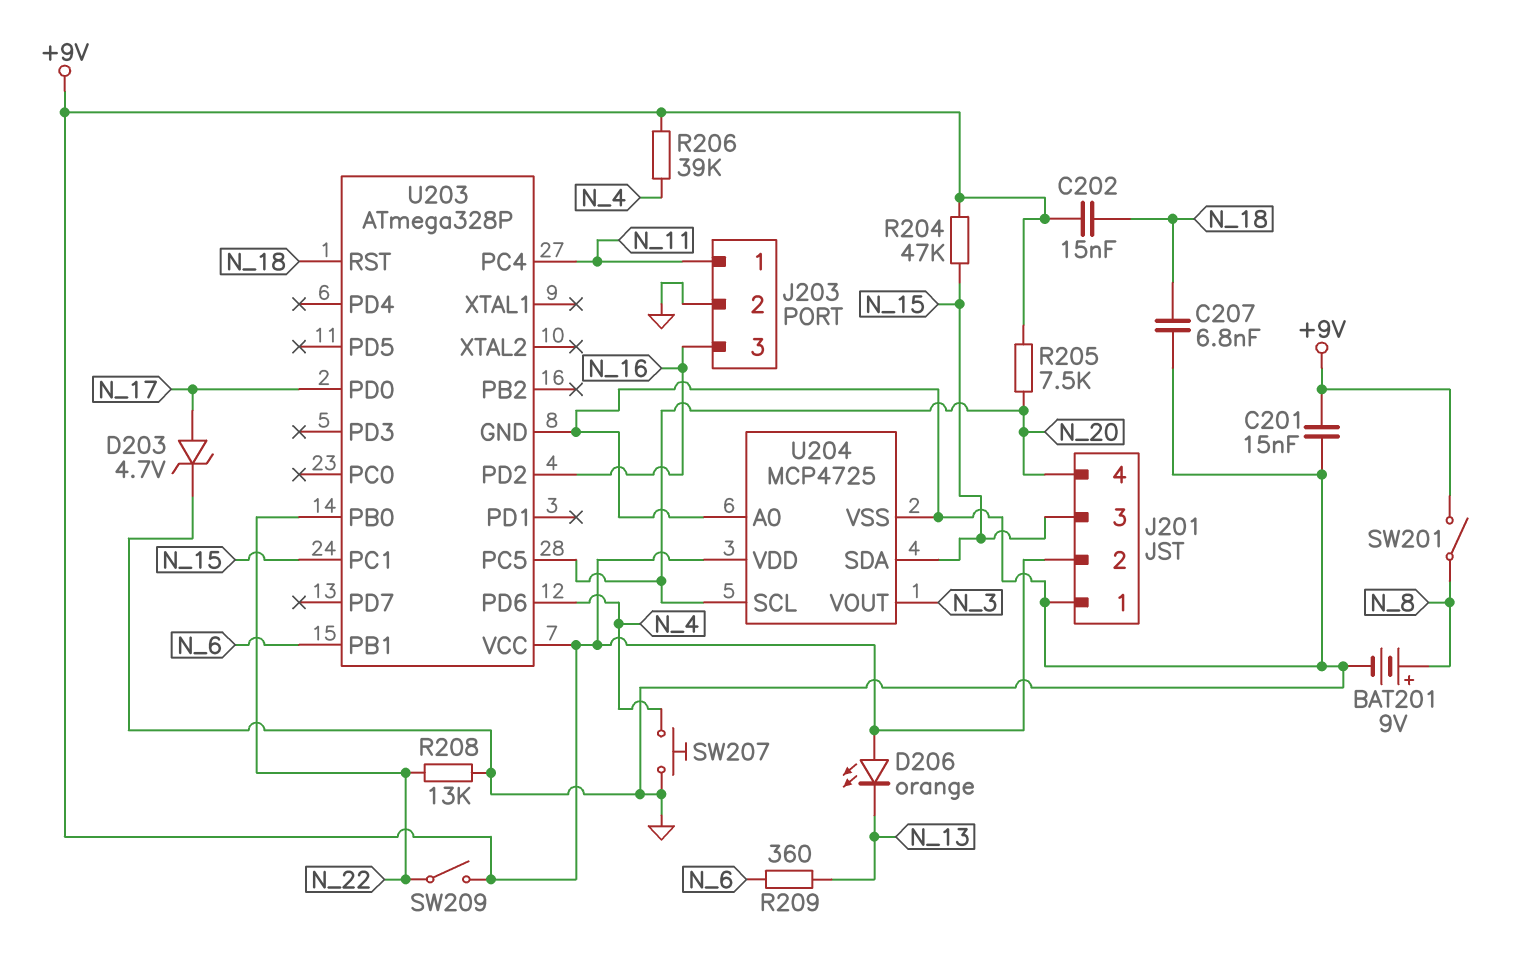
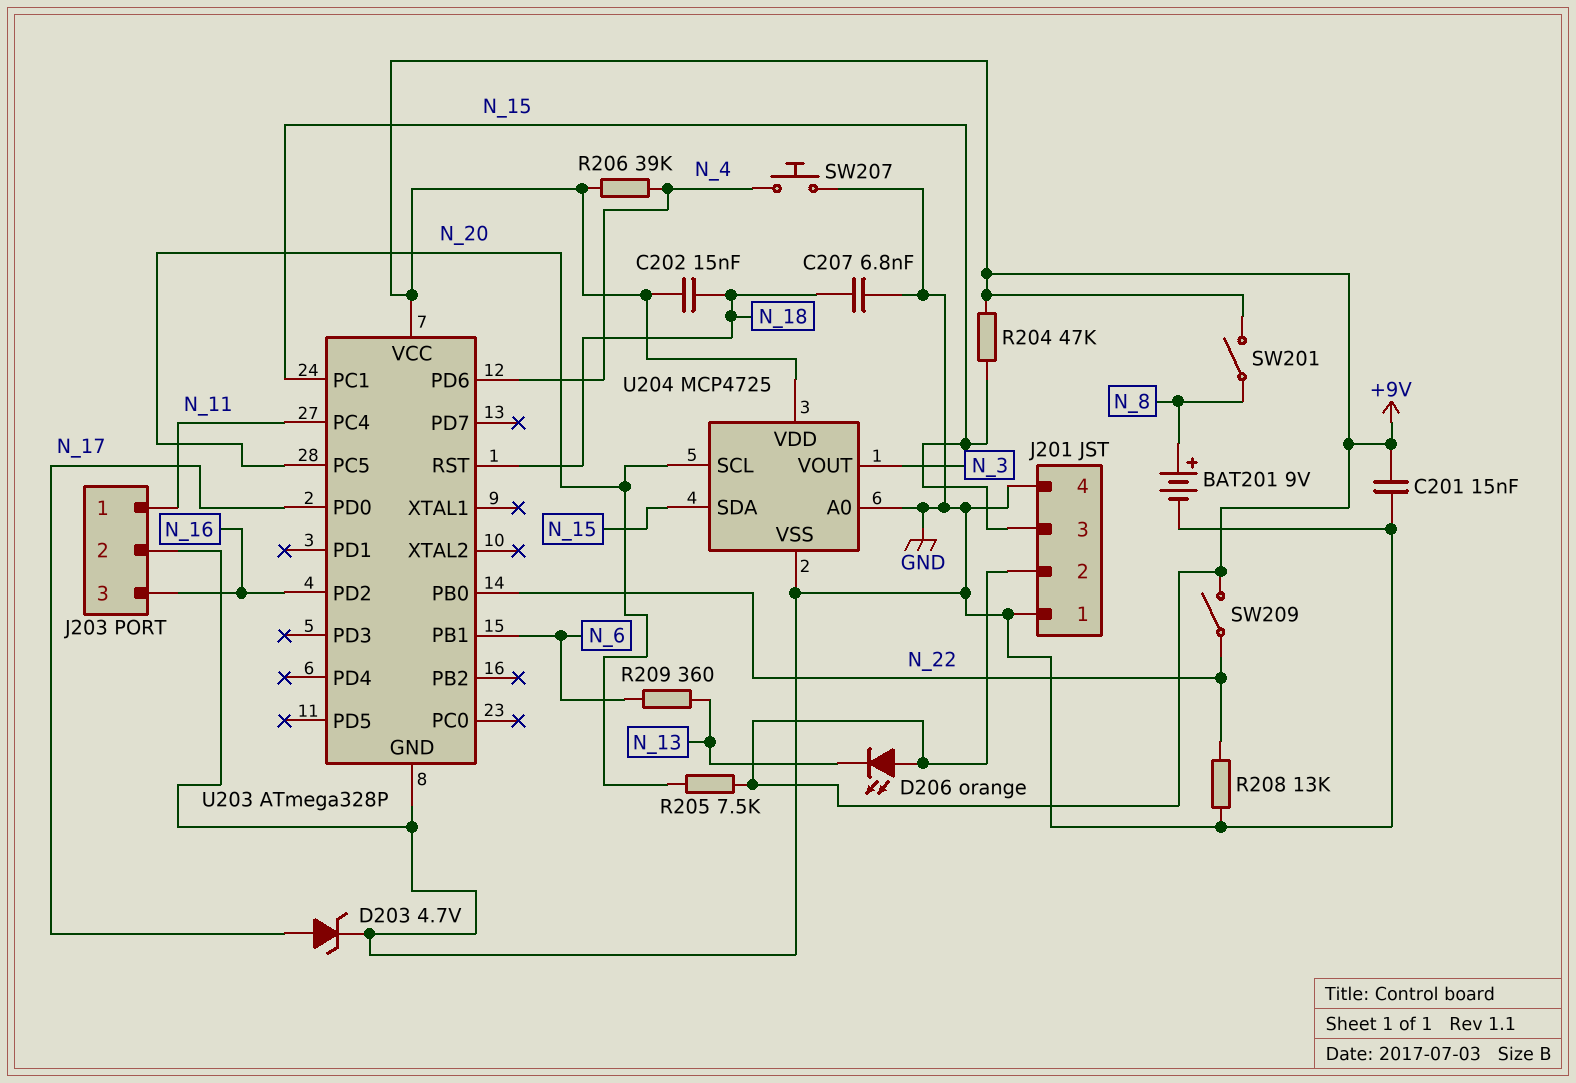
J201 pin 4: N_20 -> GND

